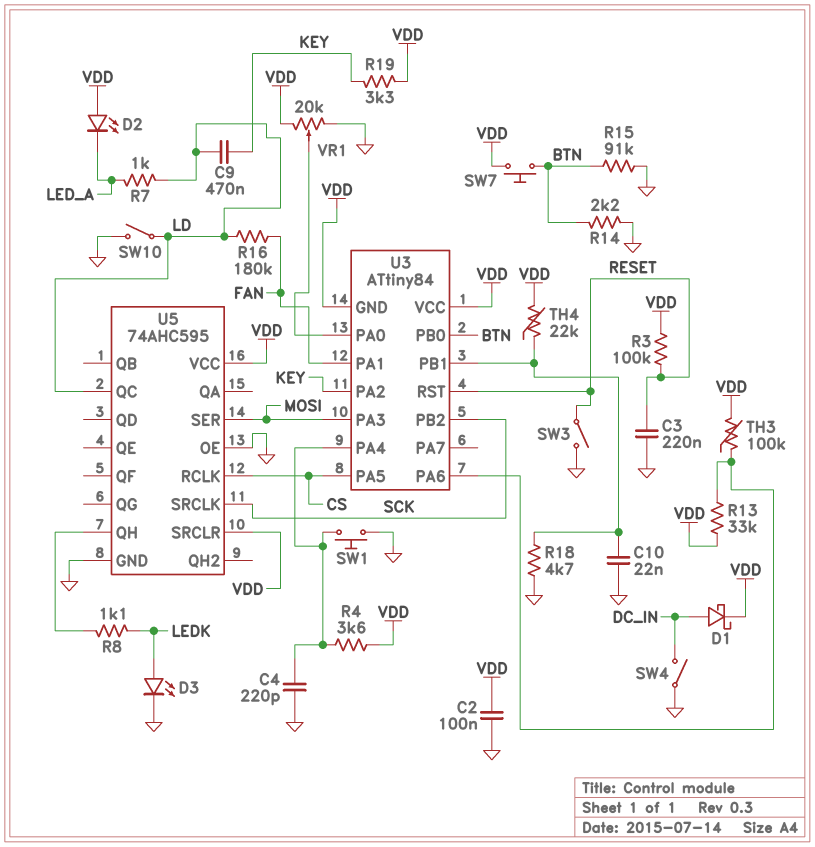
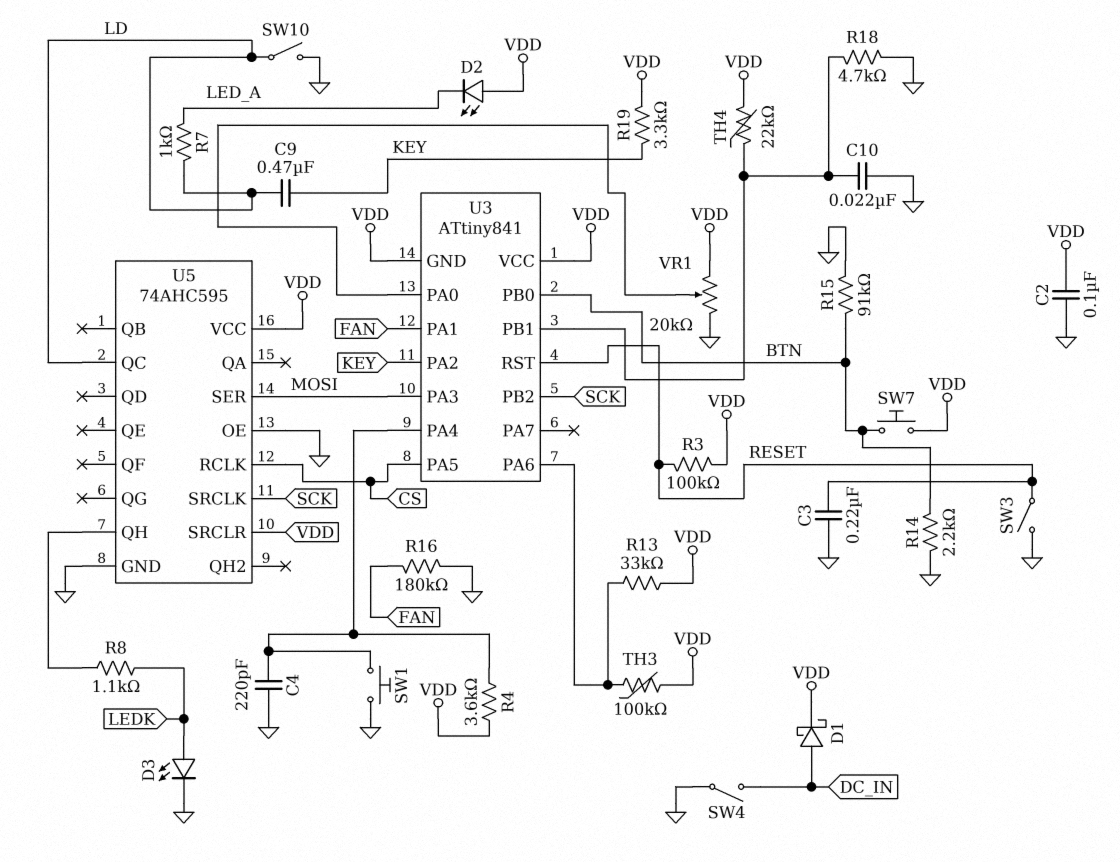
R16: 180k (FAN, LD) -> 180k (FAN, GND)
U3: ATtiny84 -> ATtiny841

